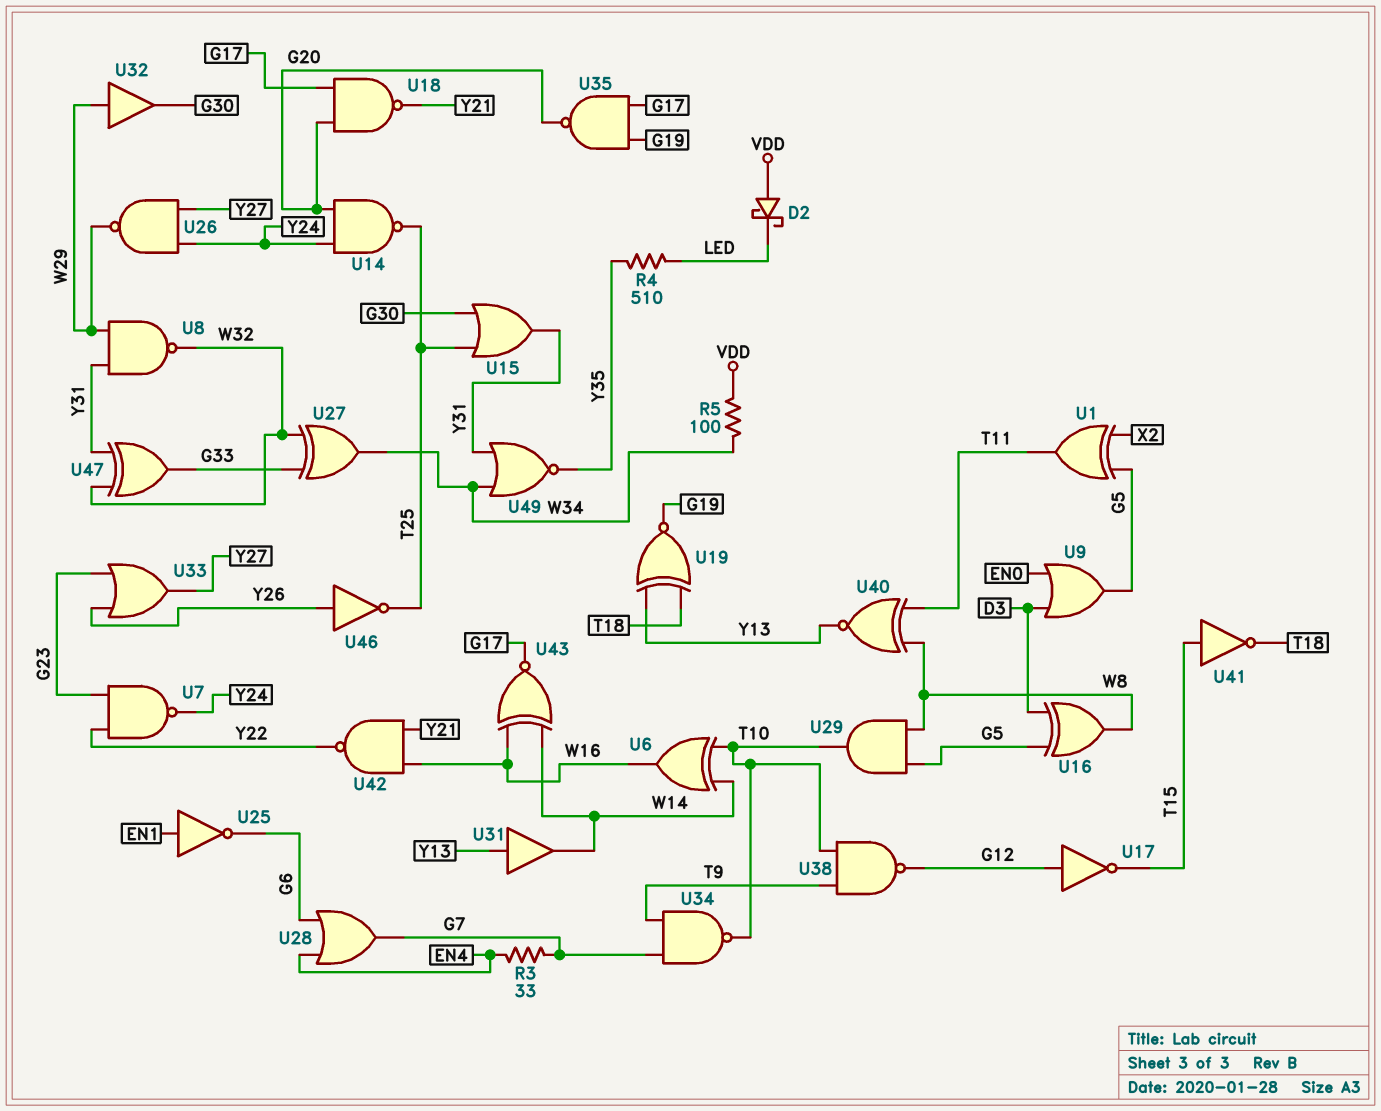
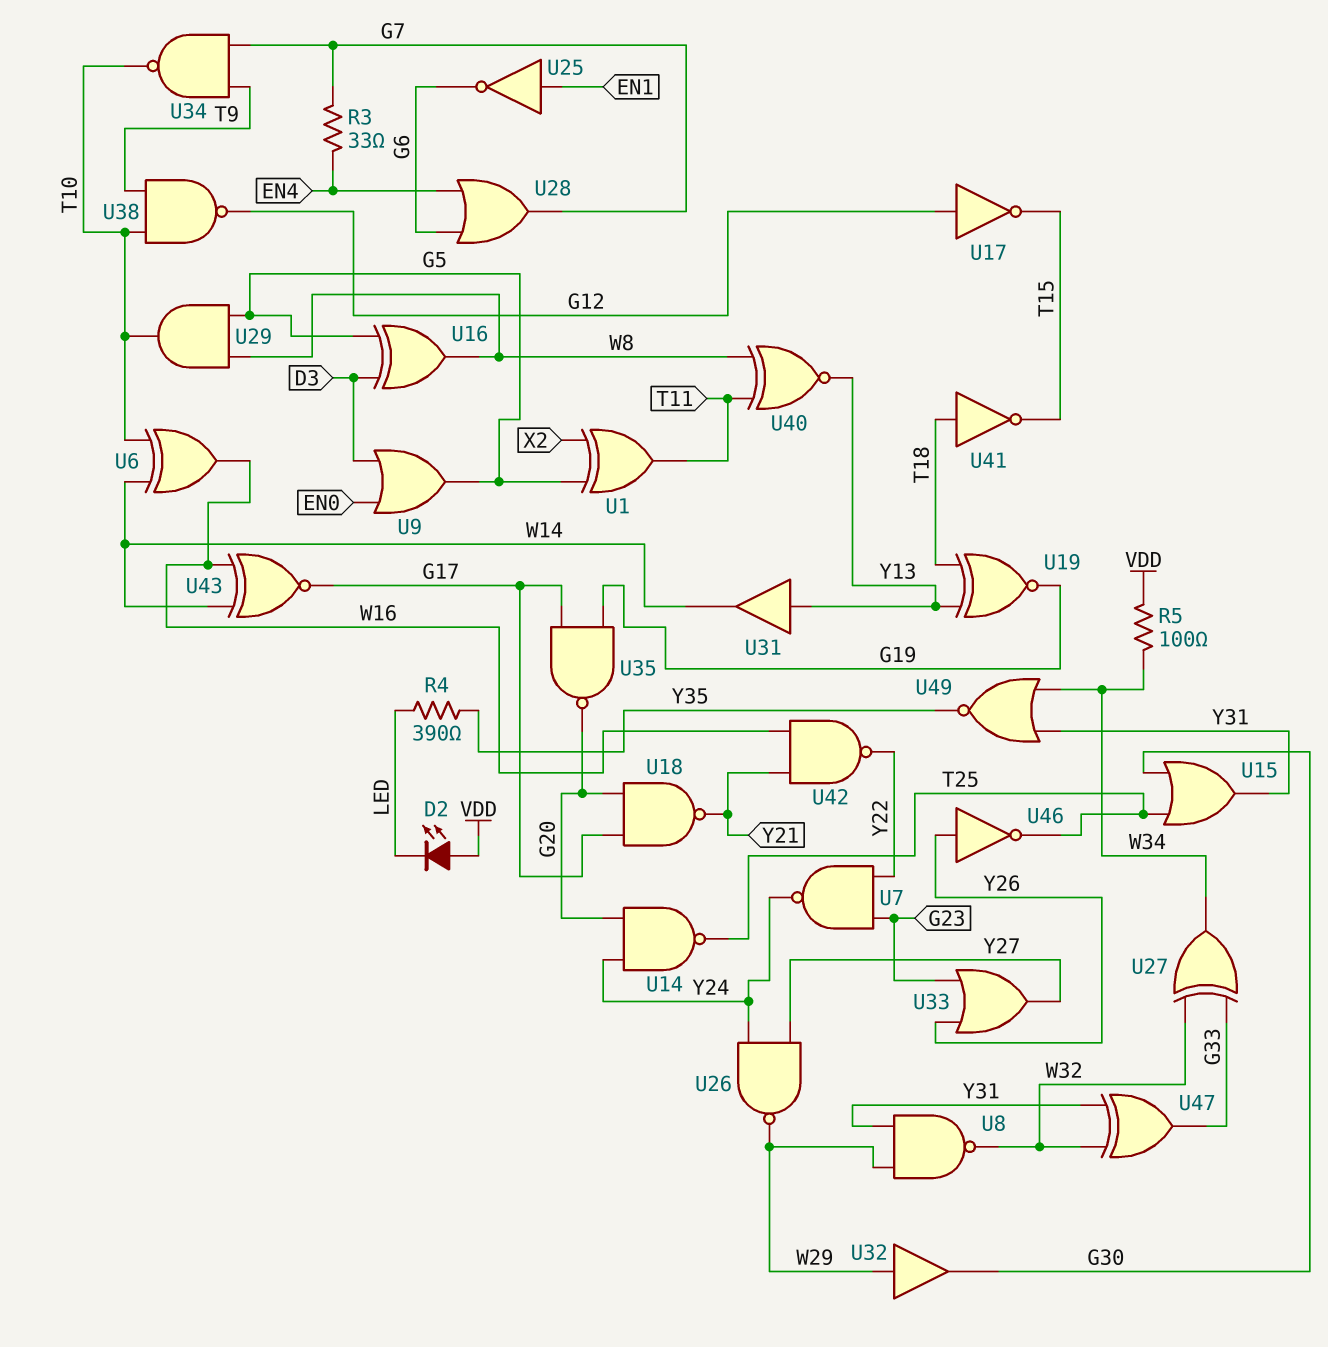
D2: schottky (A VDD, K LED) -> LED (A VDD, K LED)
R4: 510 (LED, Y35) -> 390 (LED, Y35)
U41: NOT (in T15, out T18) -> NOT (in T18, out T15)

